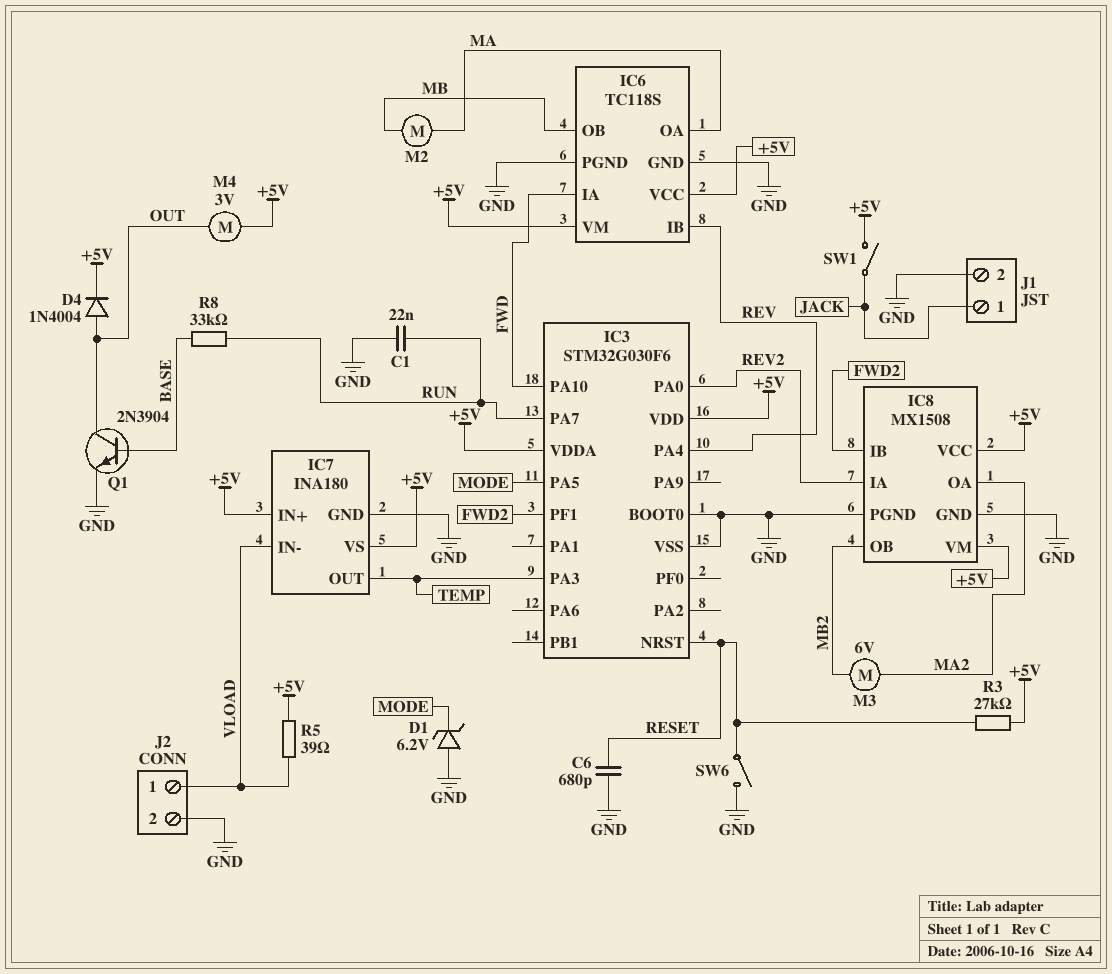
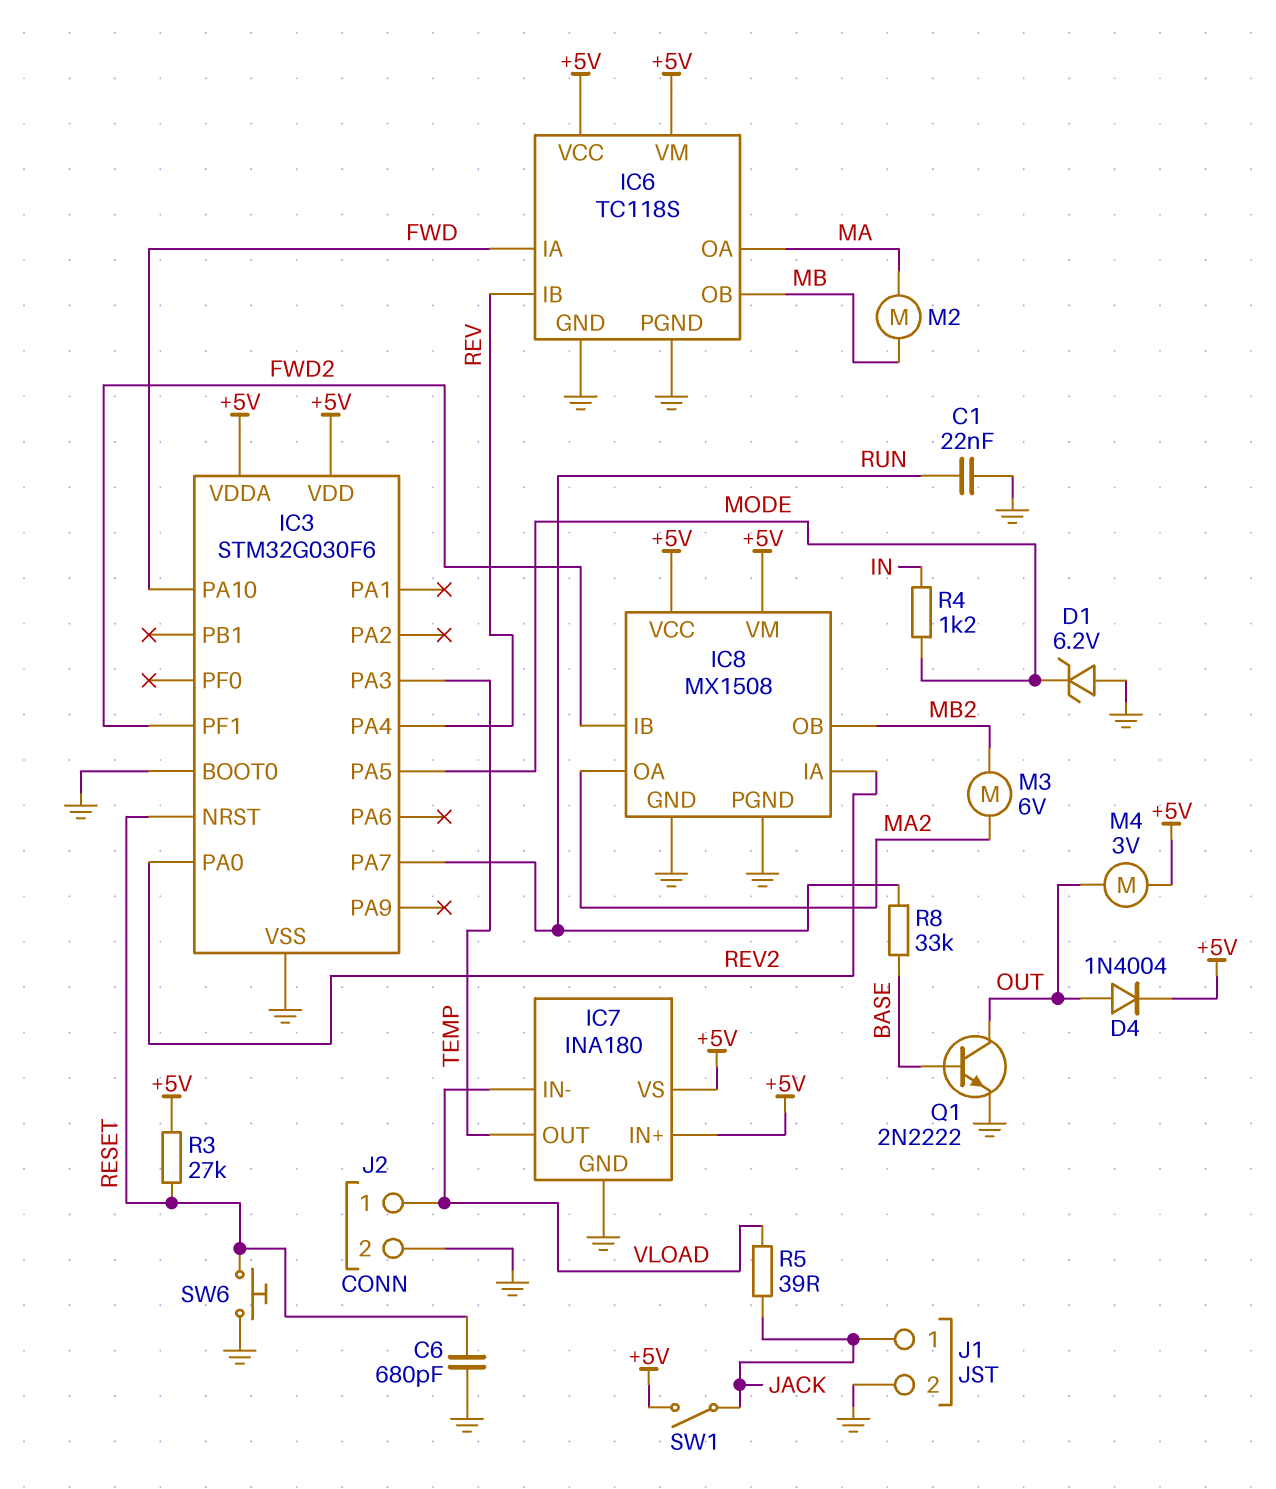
Q1: NPN 2N3904 (B BASE, C OUT, E GND) -> NPN 2N2222 (B BASE, C OUT, E GND)
R4: none -> 1.2k (IN, MODE)
R5: 39 (+5V, VLOAD) -> 39 (JACK, VLOAD)
SW6: switch (GND, RESET) -> button (GND, RESET)

